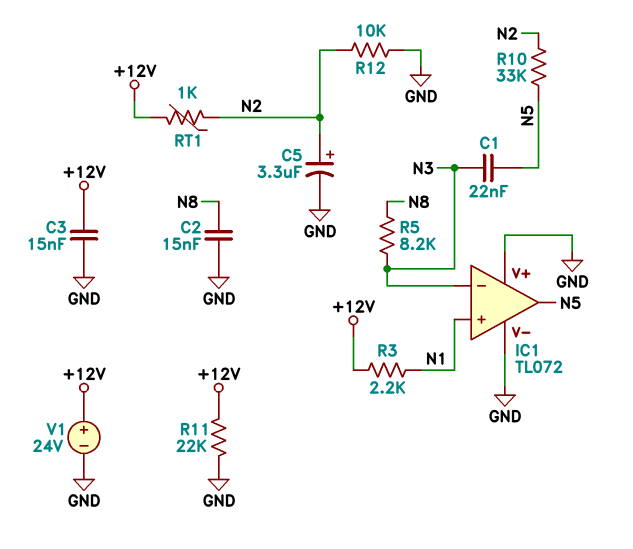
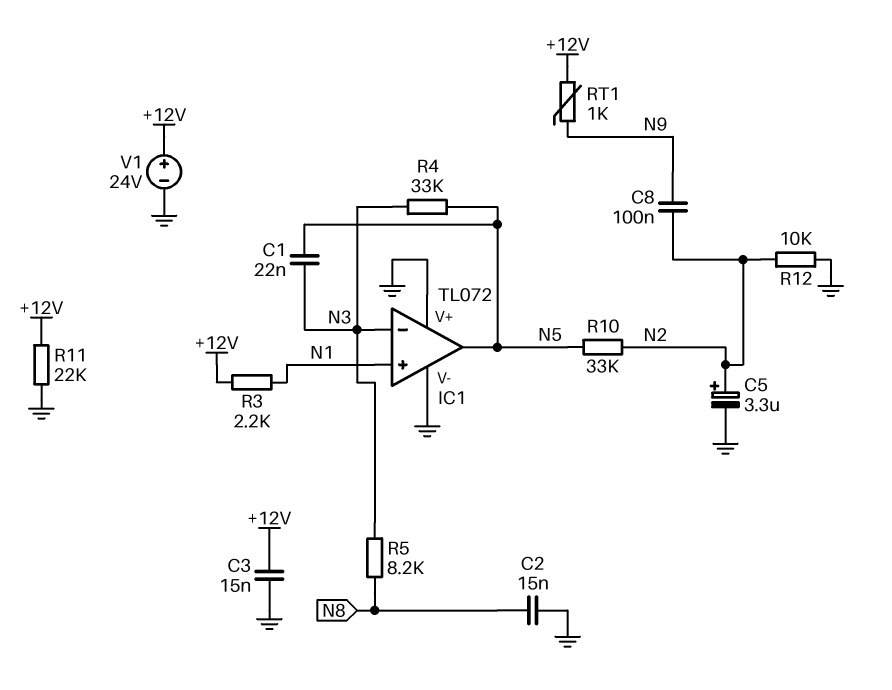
C8: none -> 100nF (N2, N9)
R4: none -> 33k (N3, N5)
RT1: 1k (+12V, N2) -> 1k (+12V, N9)

